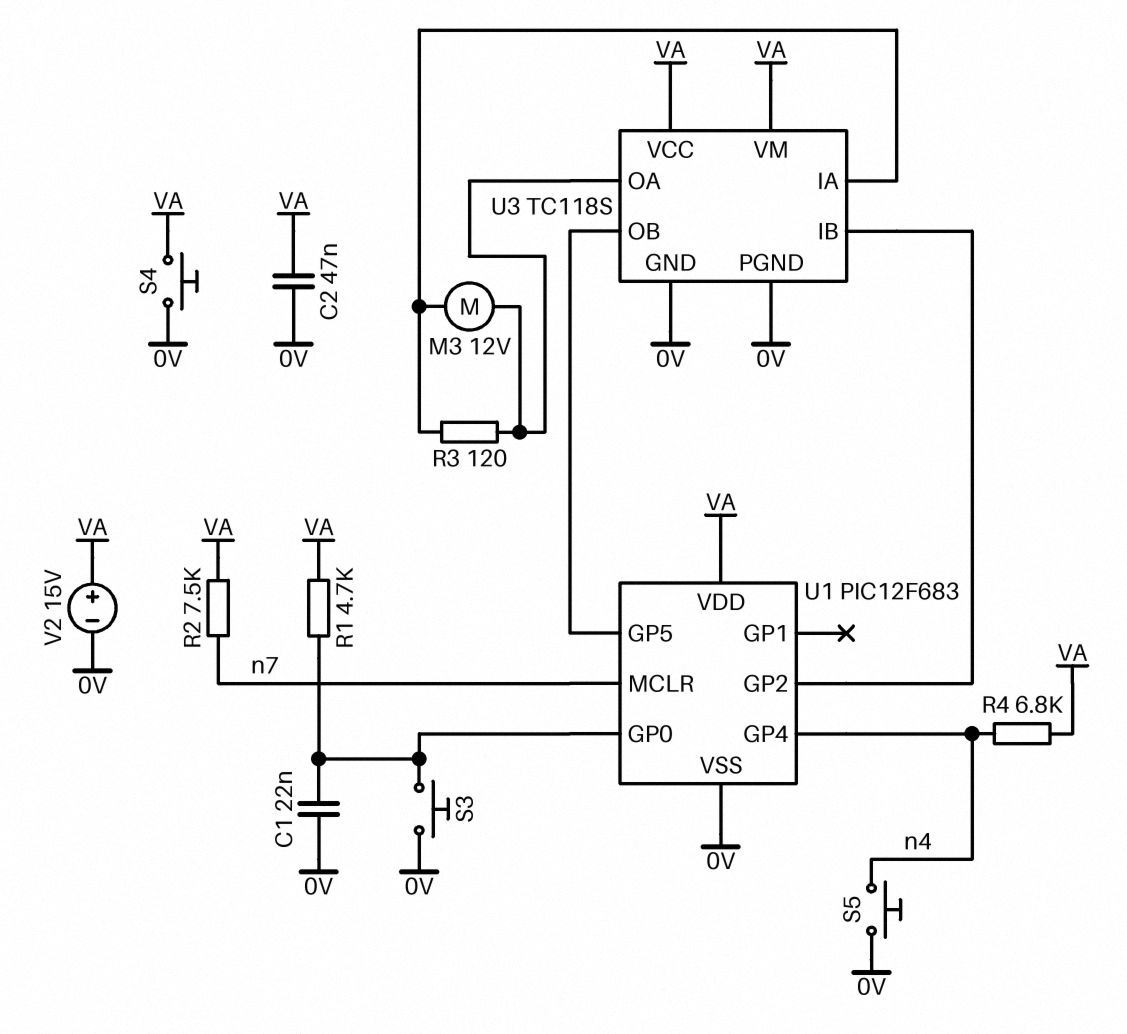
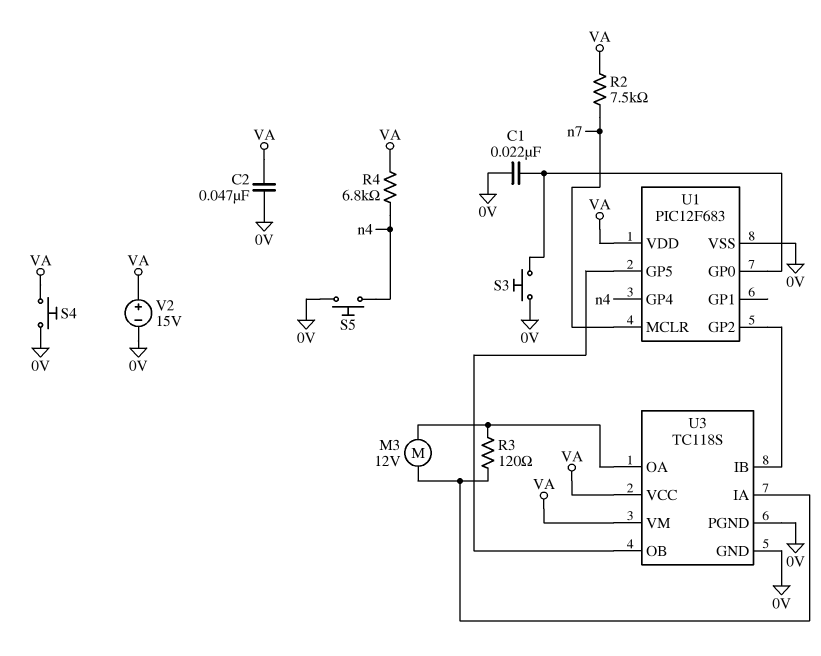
R1: 4.7k (U1/GP0, VA) -> none

